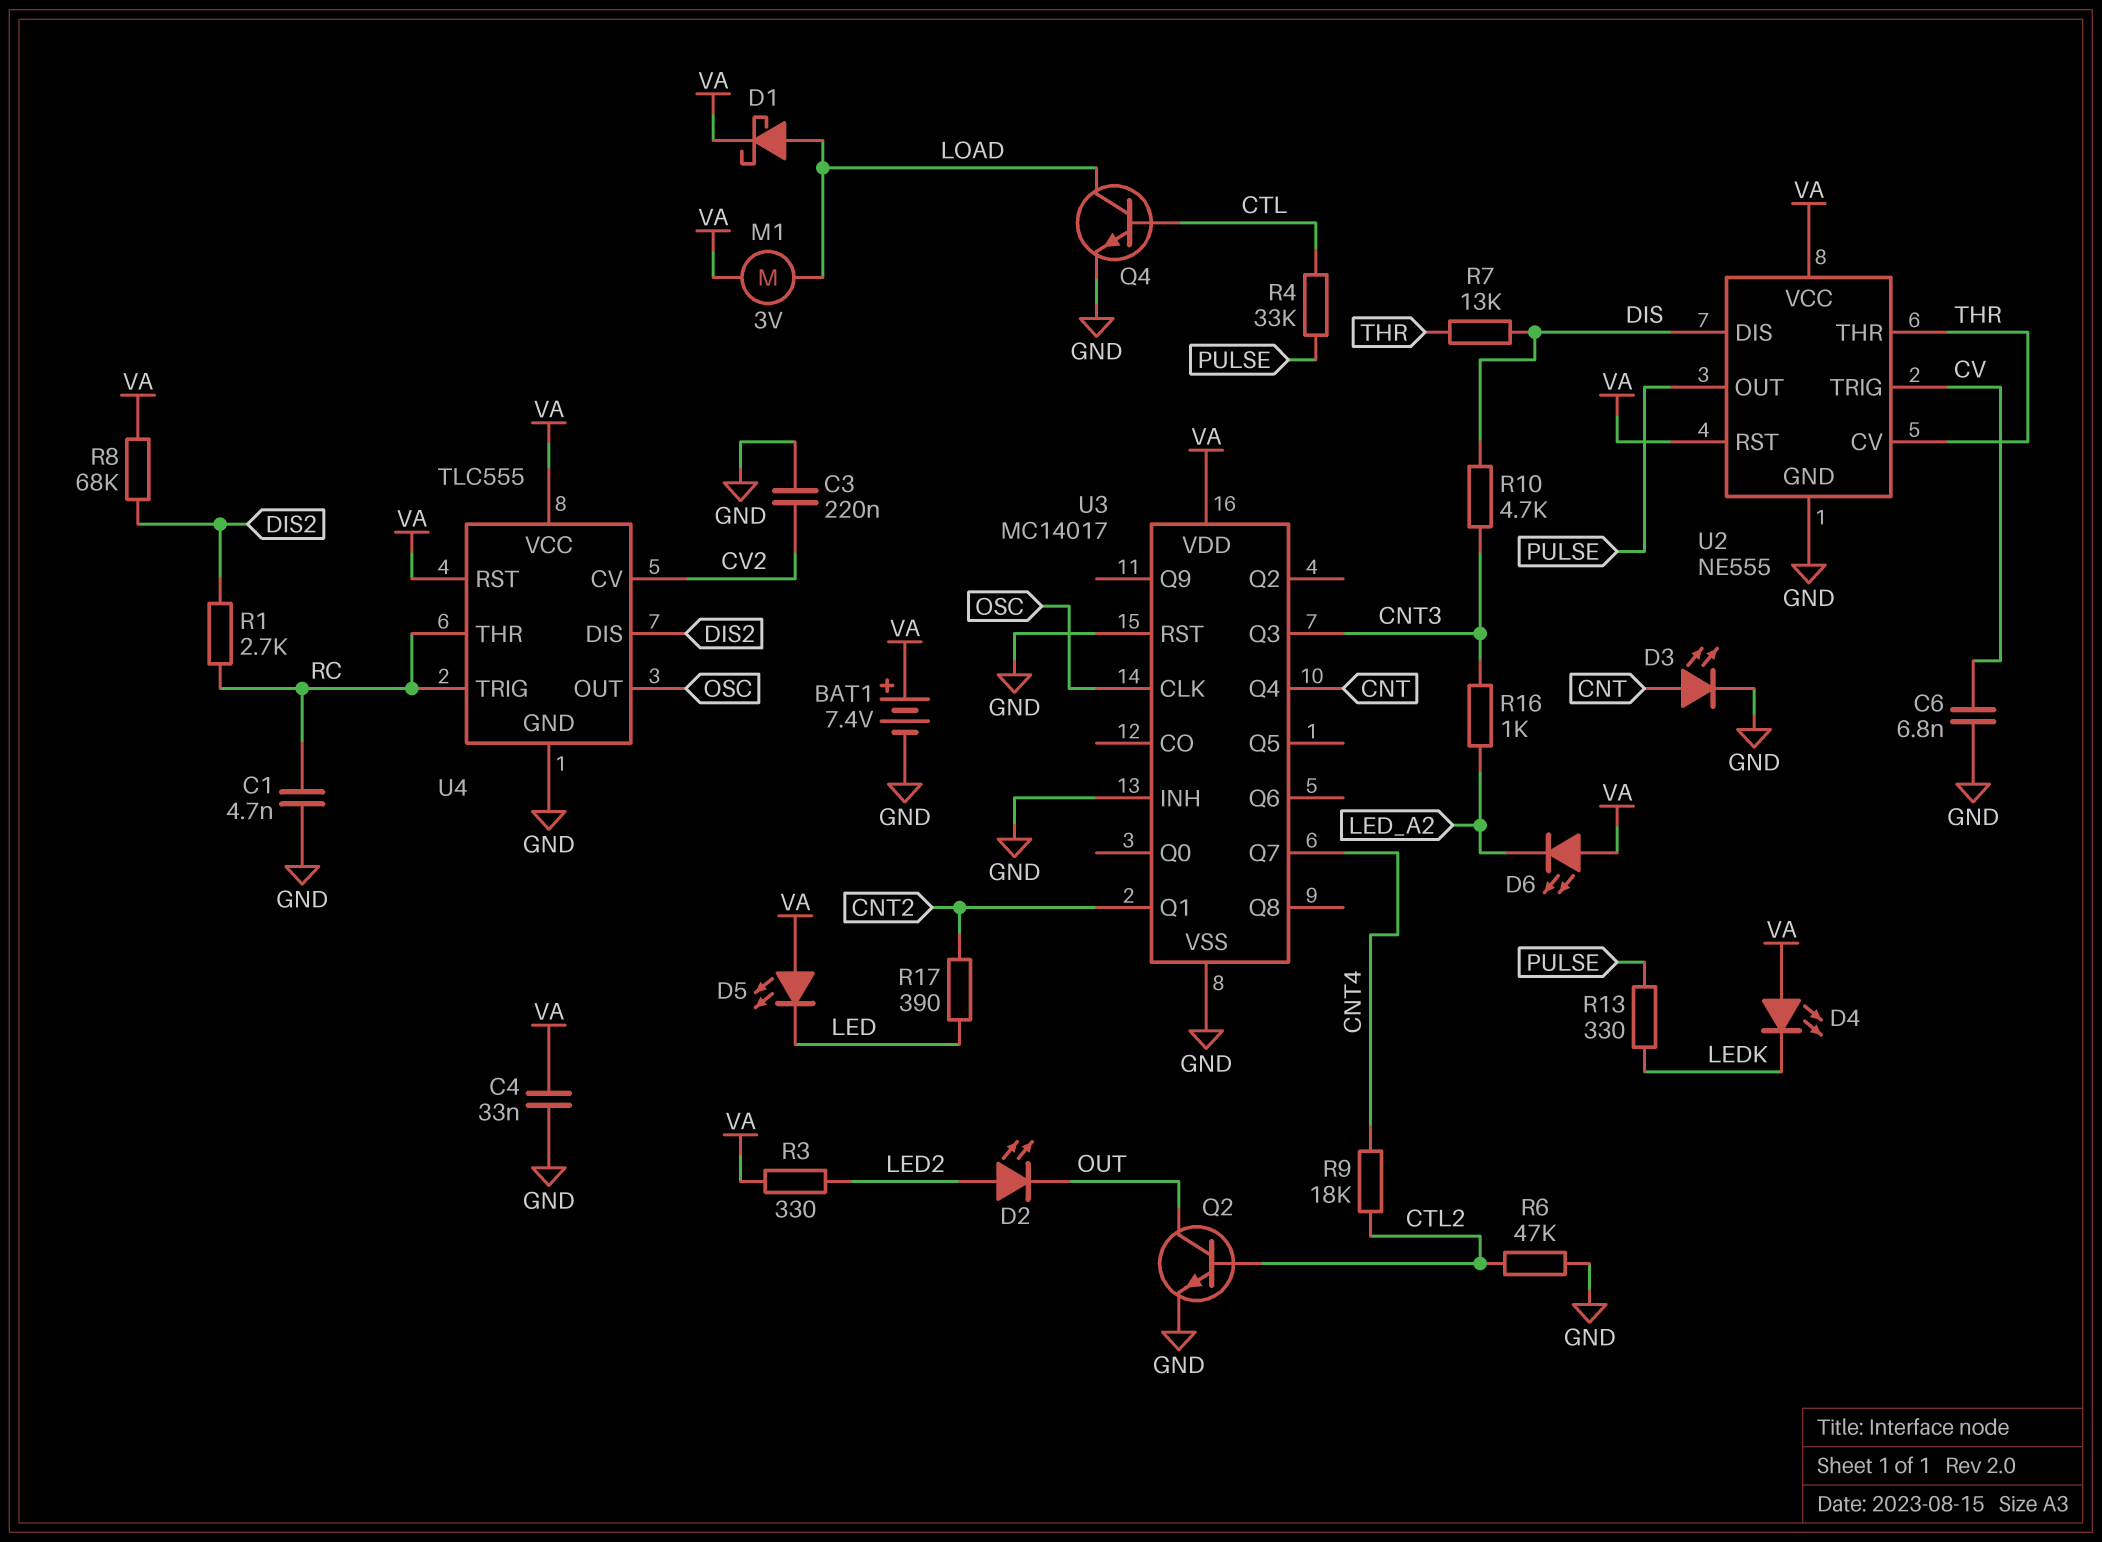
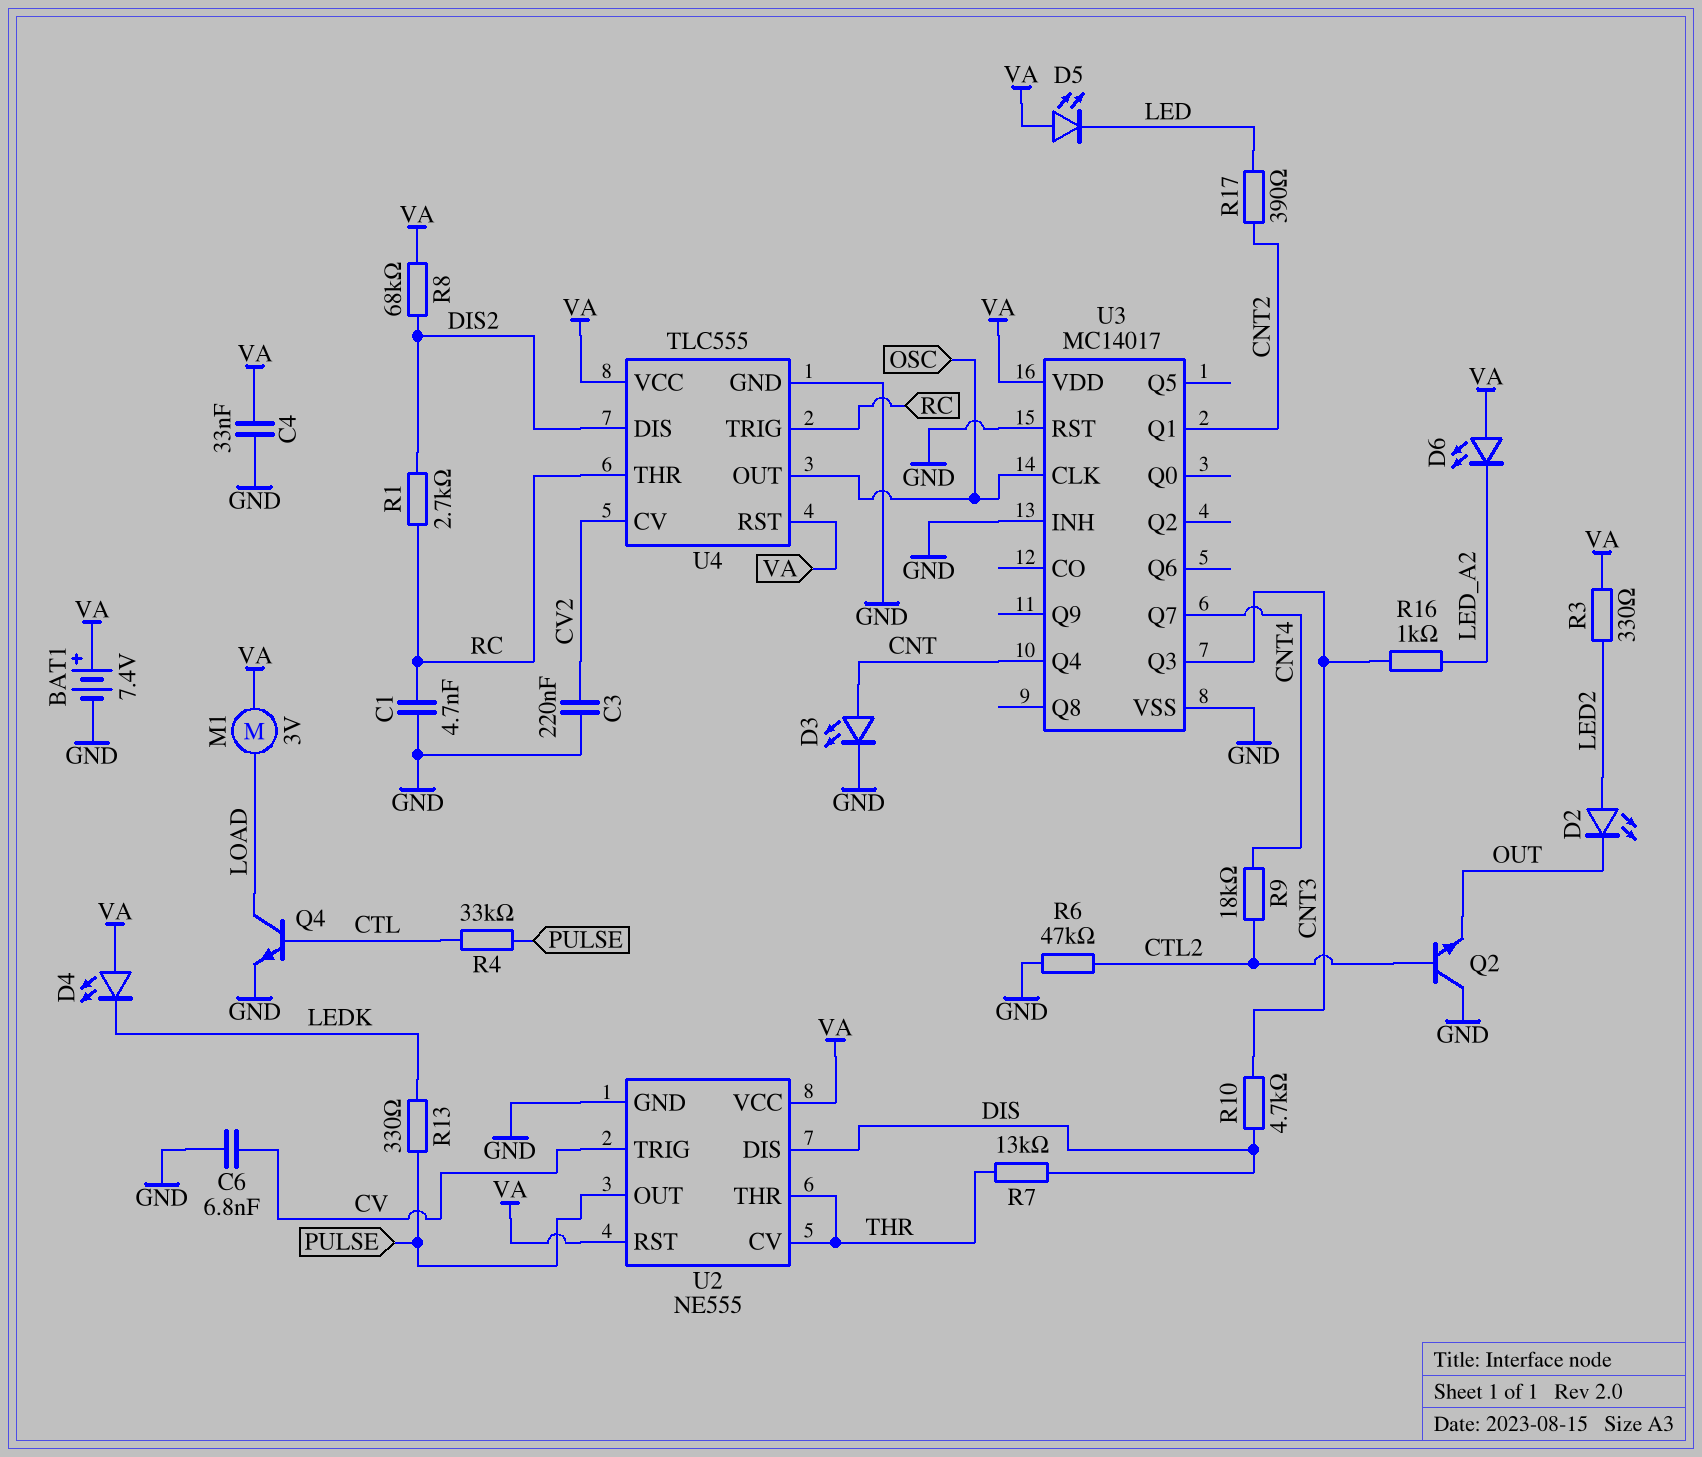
D1: schottky (A LOAD, K VA) -> none
Q2: NPN (B CTL2, C OUT, E GND) -> NPN (B CTL2, C GND, E OUT)

